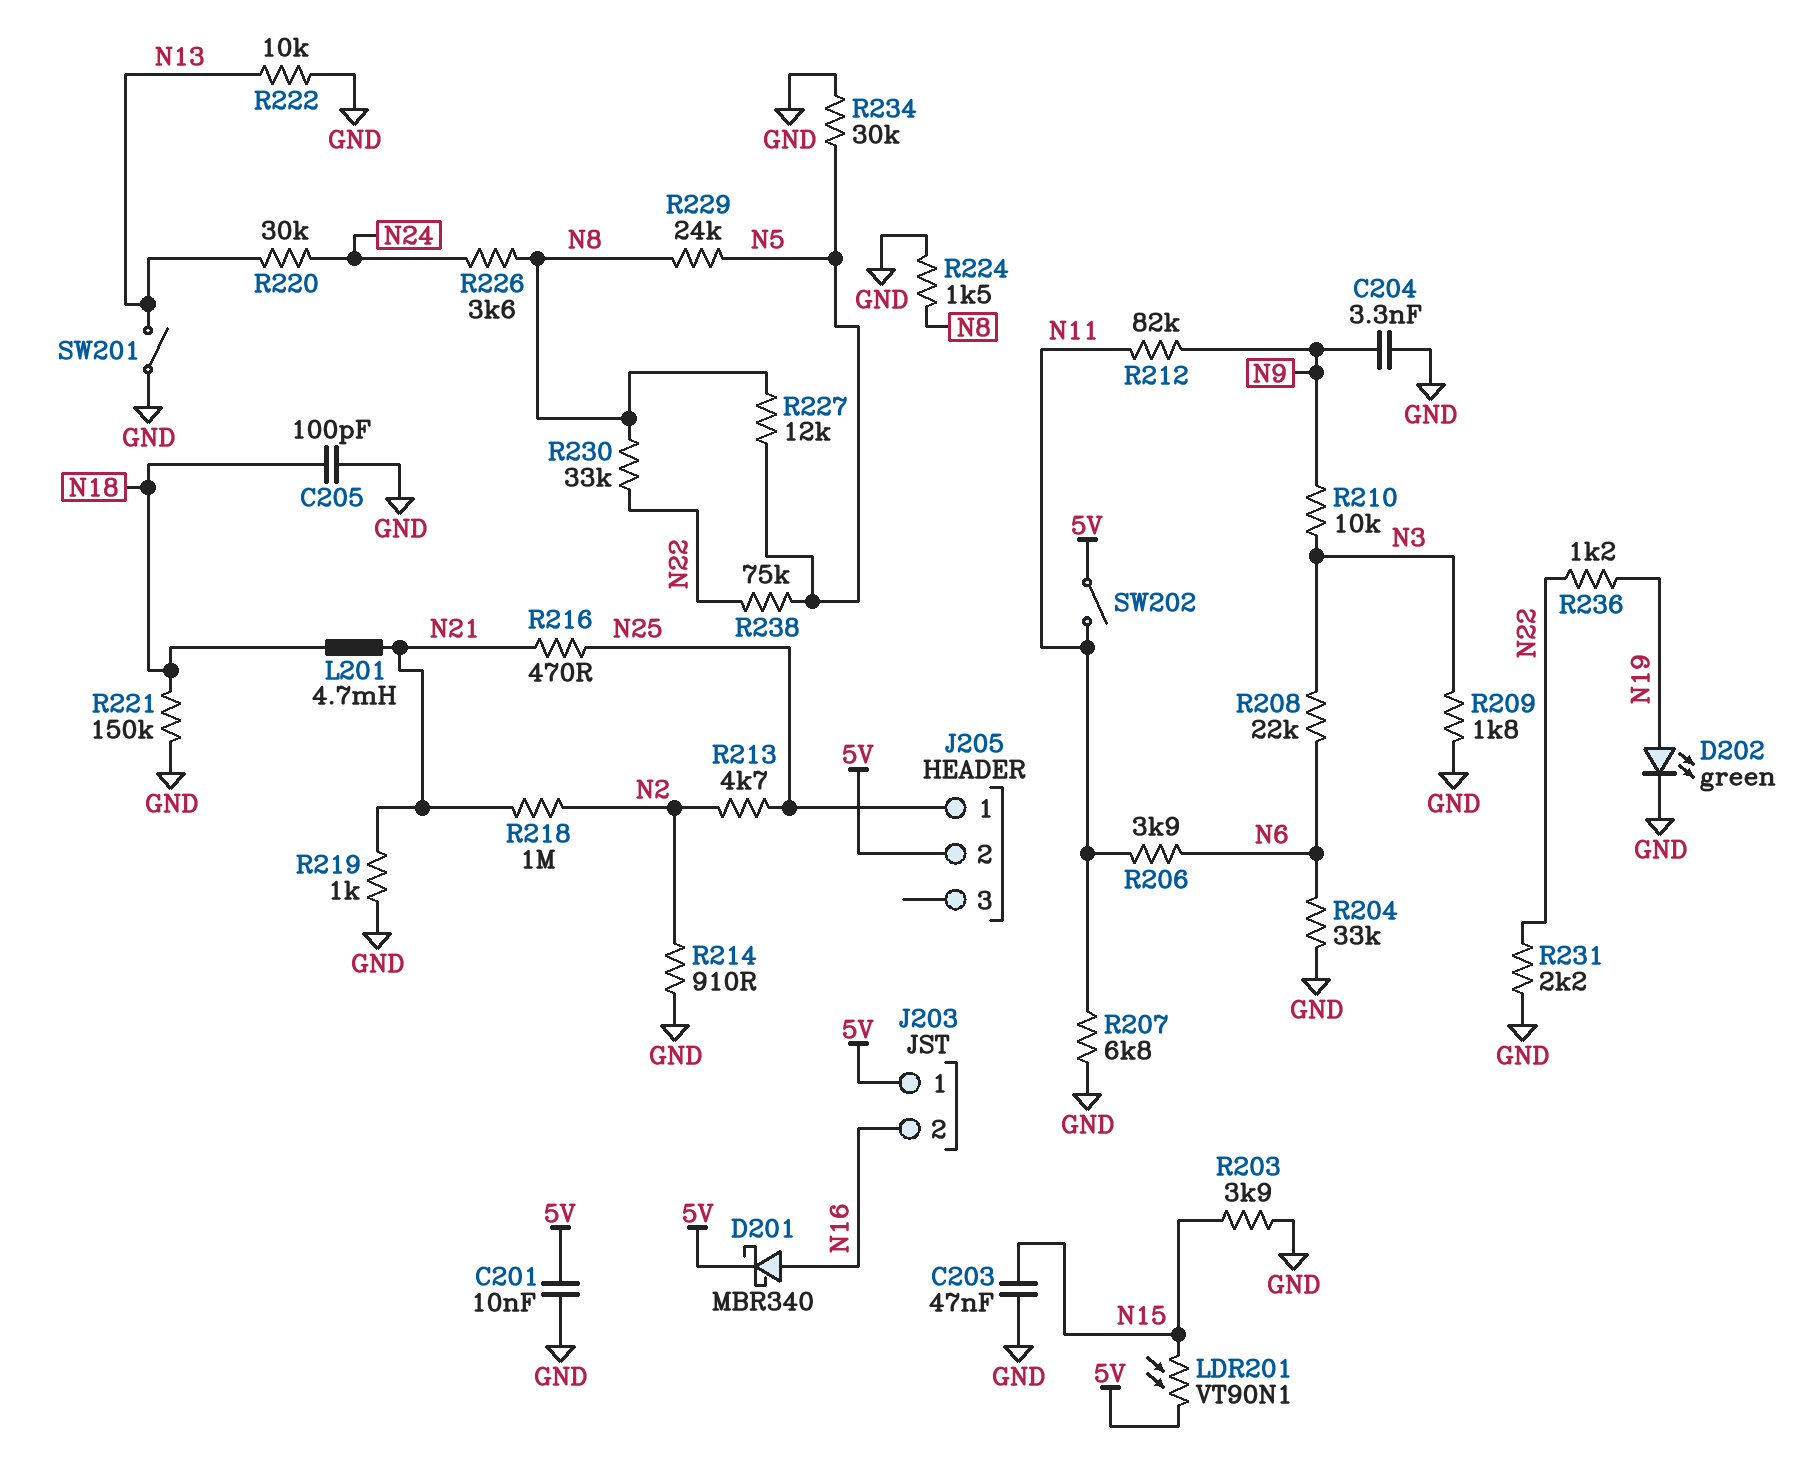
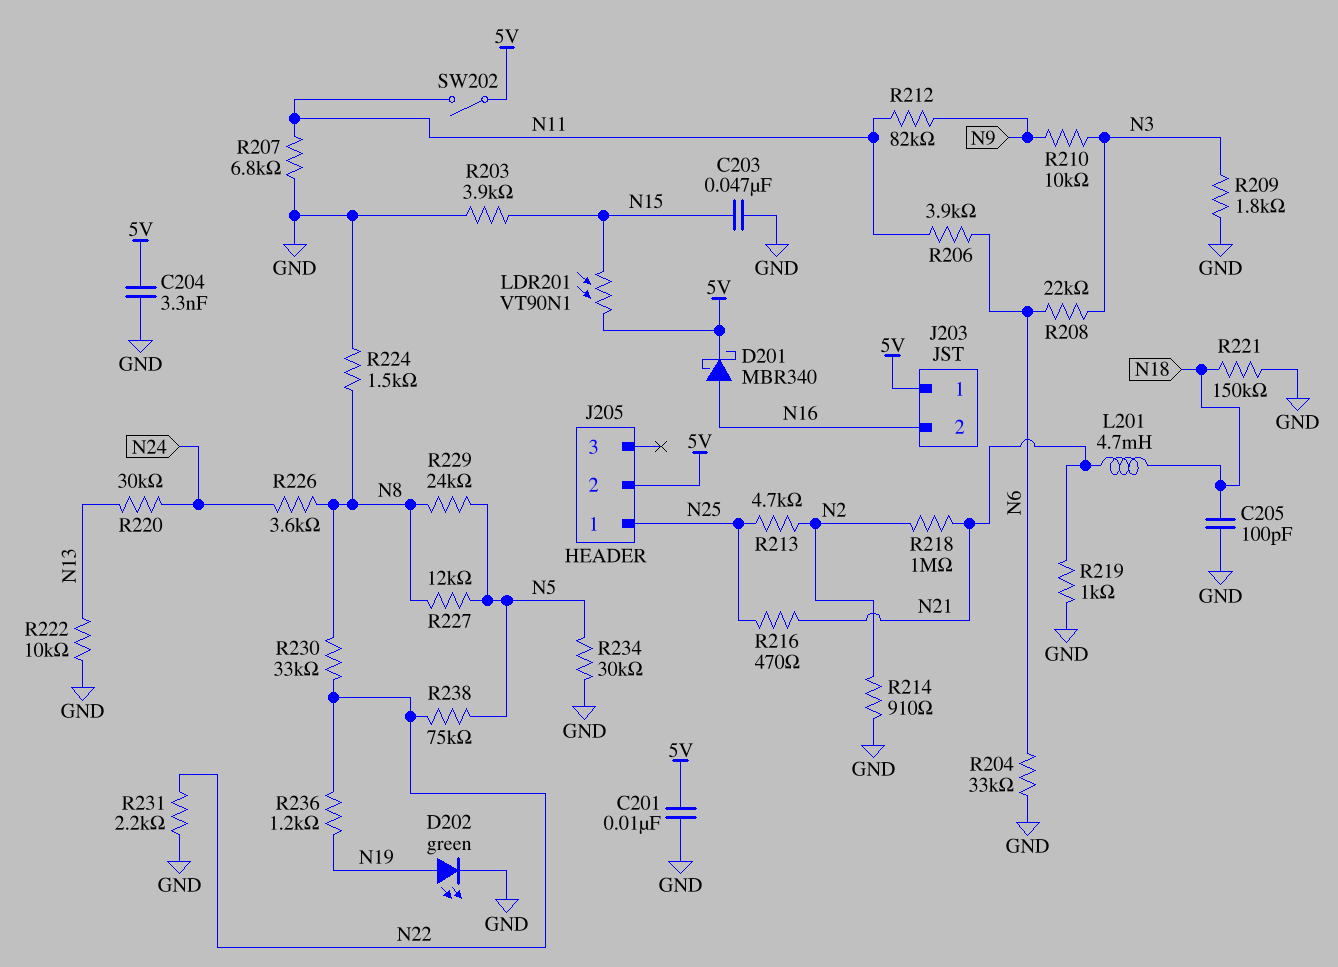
C204: 3.3nF (GND, N9) -> 3.3nF (5V, GND)
SW201: switch (GND, N13) -> none

